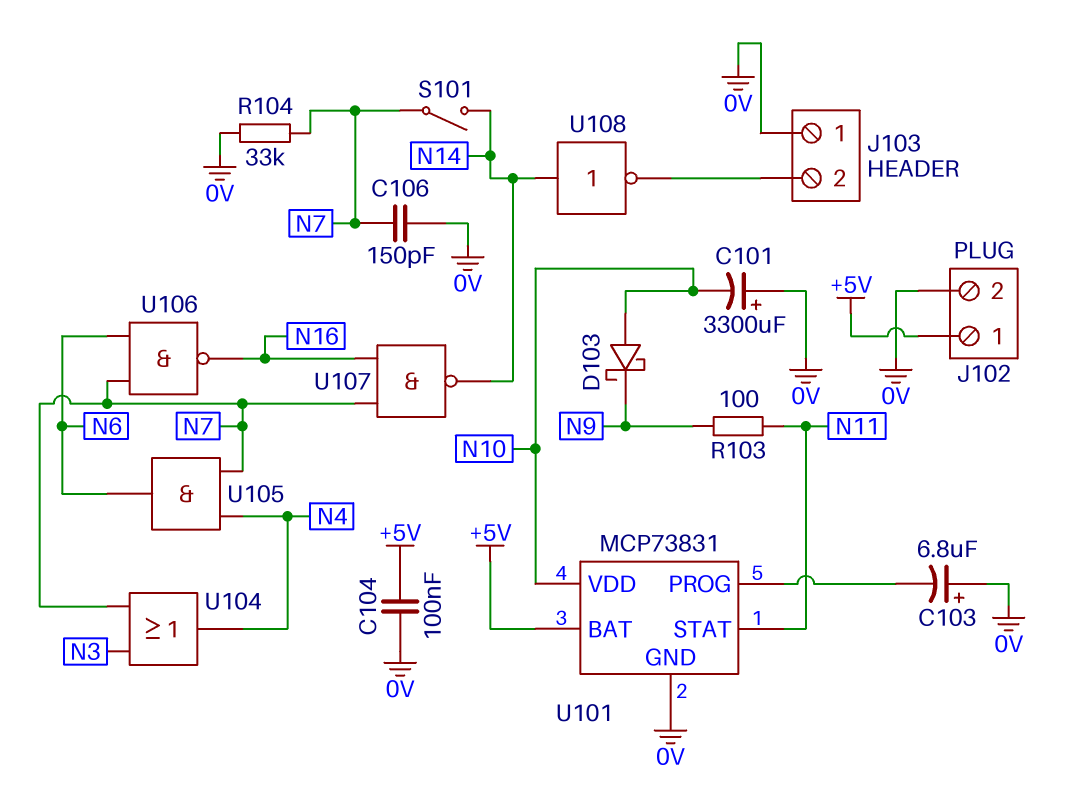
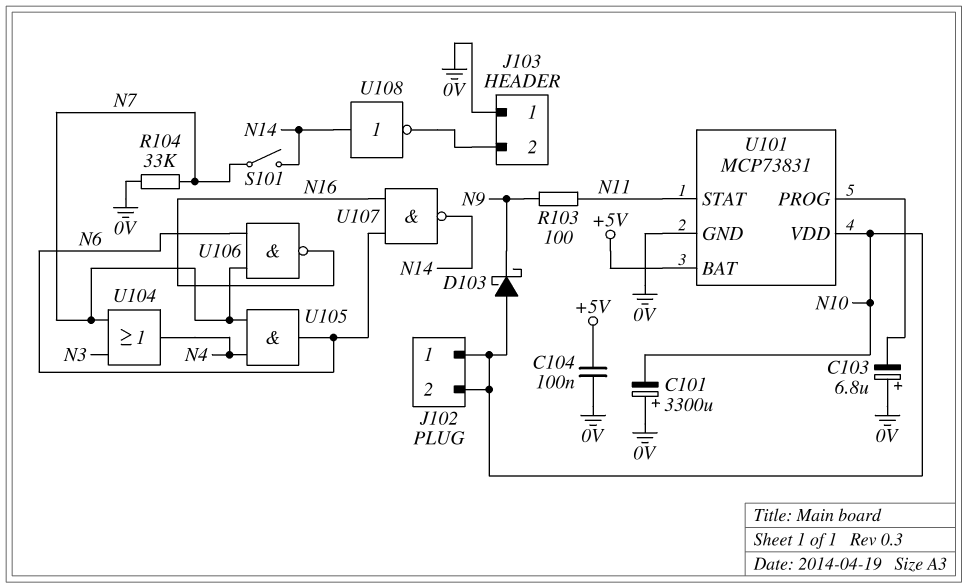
C106: 150pF (0V, N7) -> none
J102 pin 1: +5V -> N10
J102 pin 2: 0V -> N10
U107: NAND (in N7, in N16, out N14) -> NAND (in N6, in N16, out N14)

